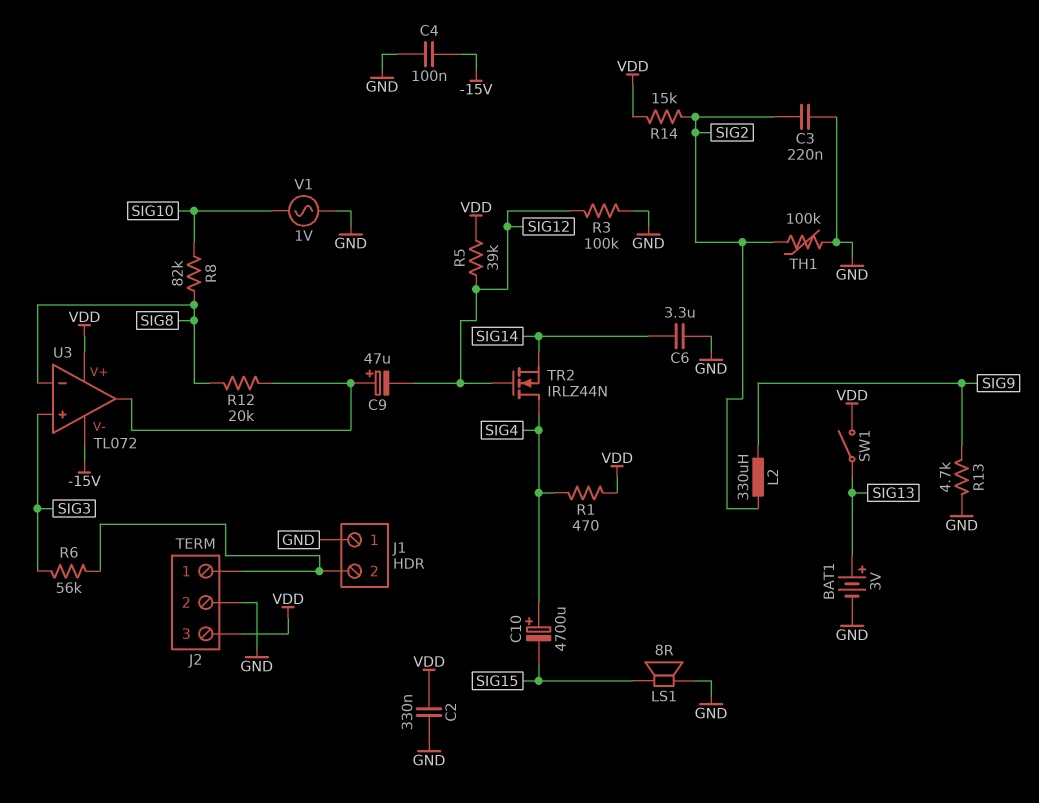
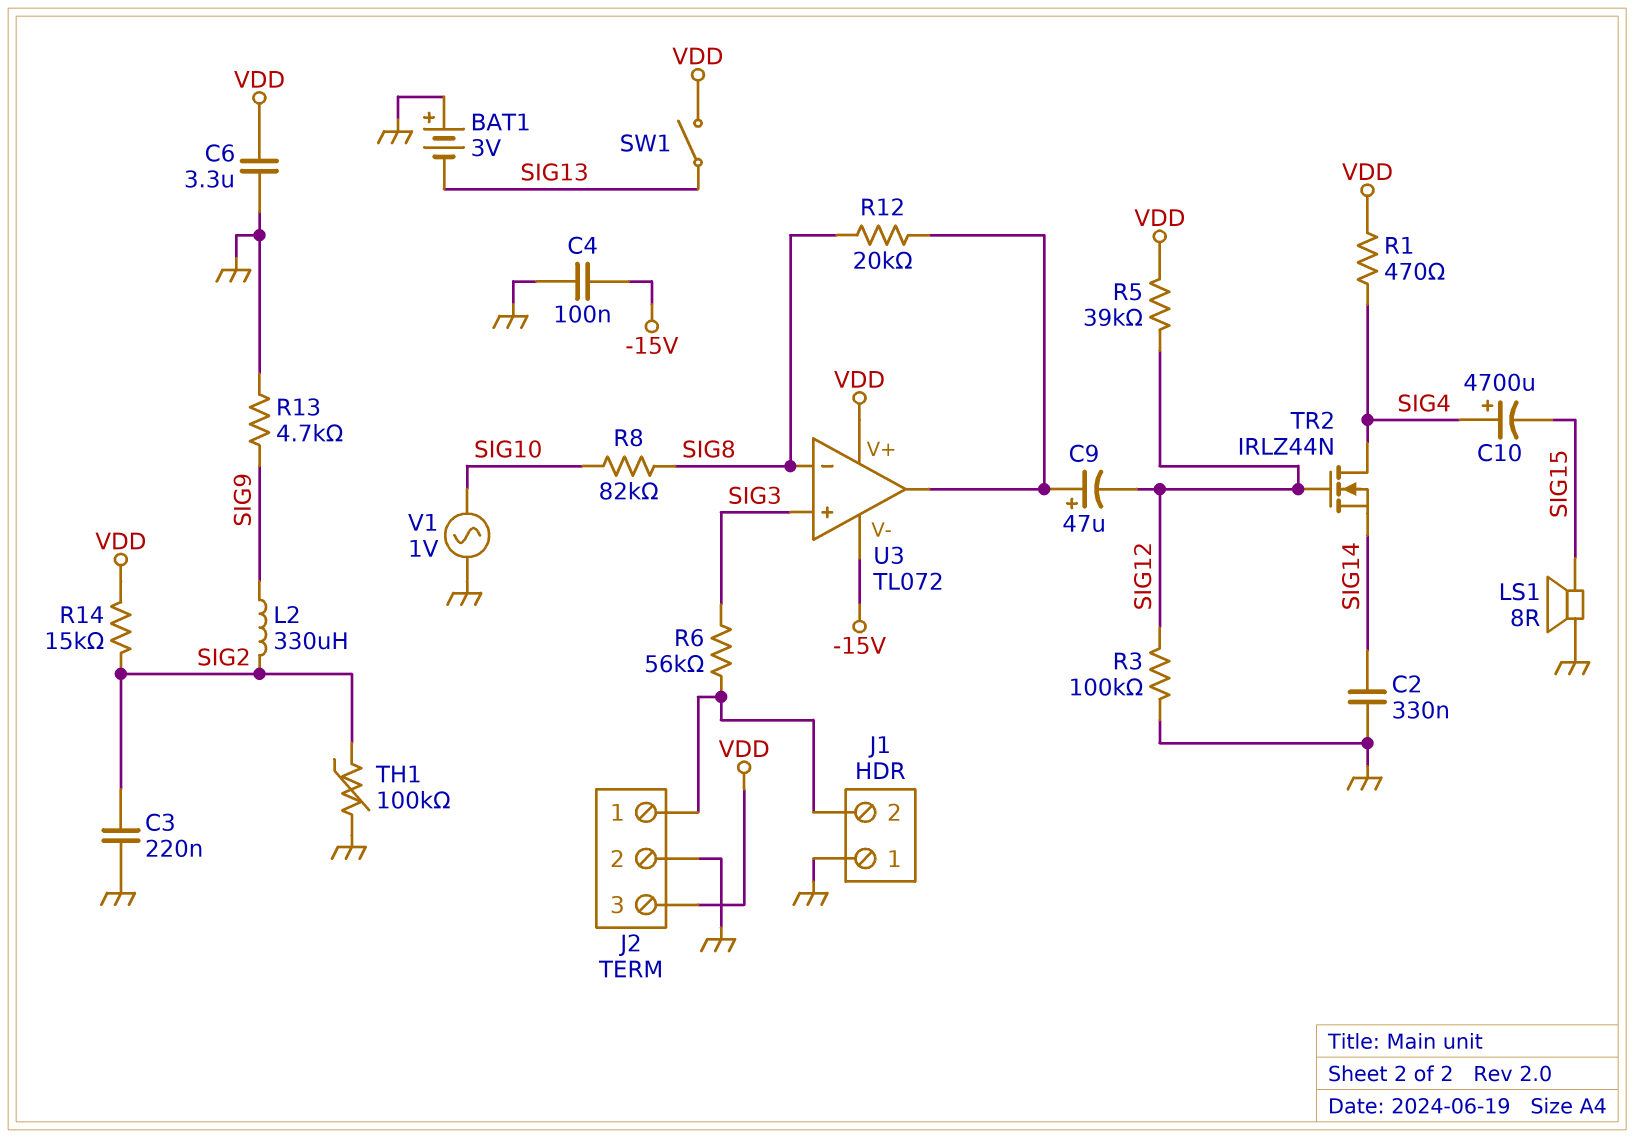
BAT1: 3V (plus SIG13, minus GND) -> 3V (plus GND, minus SIG13)
C2: 330nF (GND, VDD) -> 330nF (GND, SIG14)
C6: 3.3uF (GND, SIG14) -> 3.3uF (GND, VDD)

